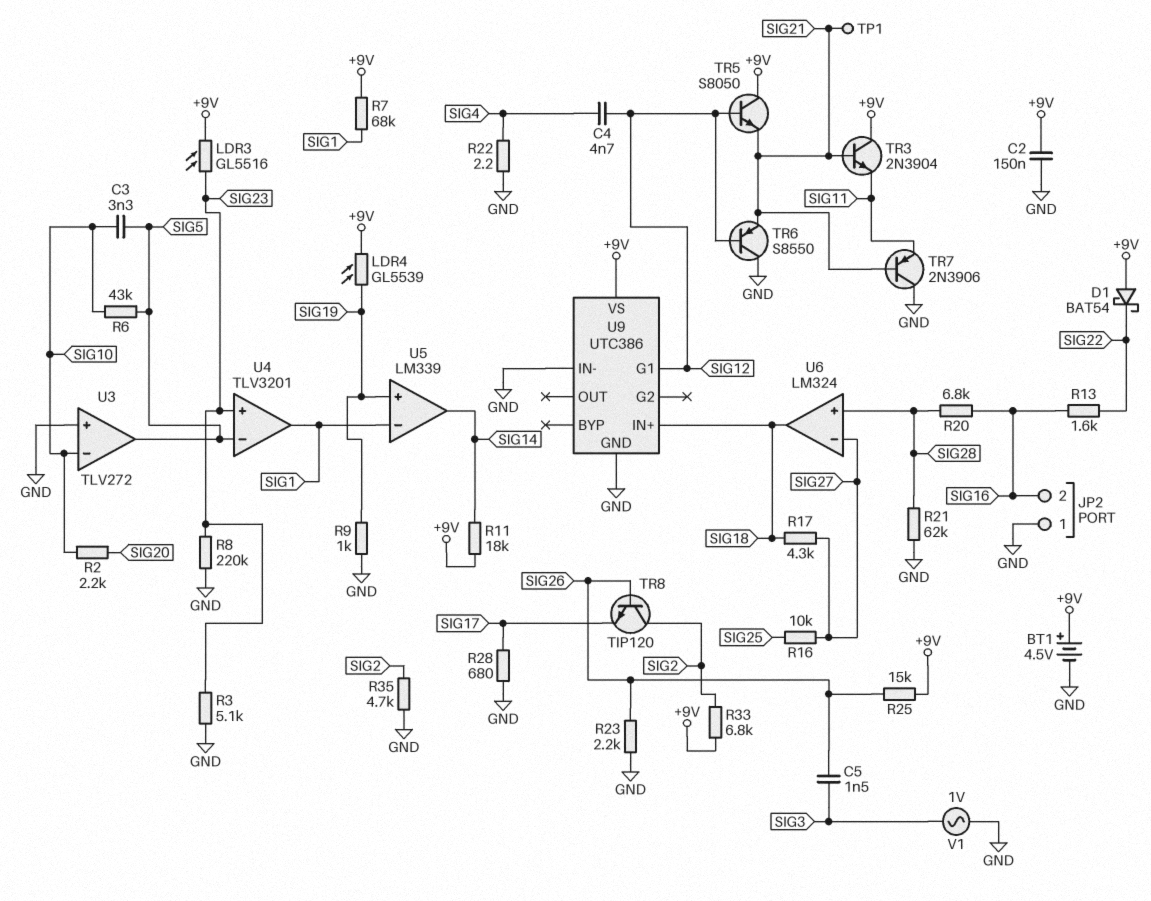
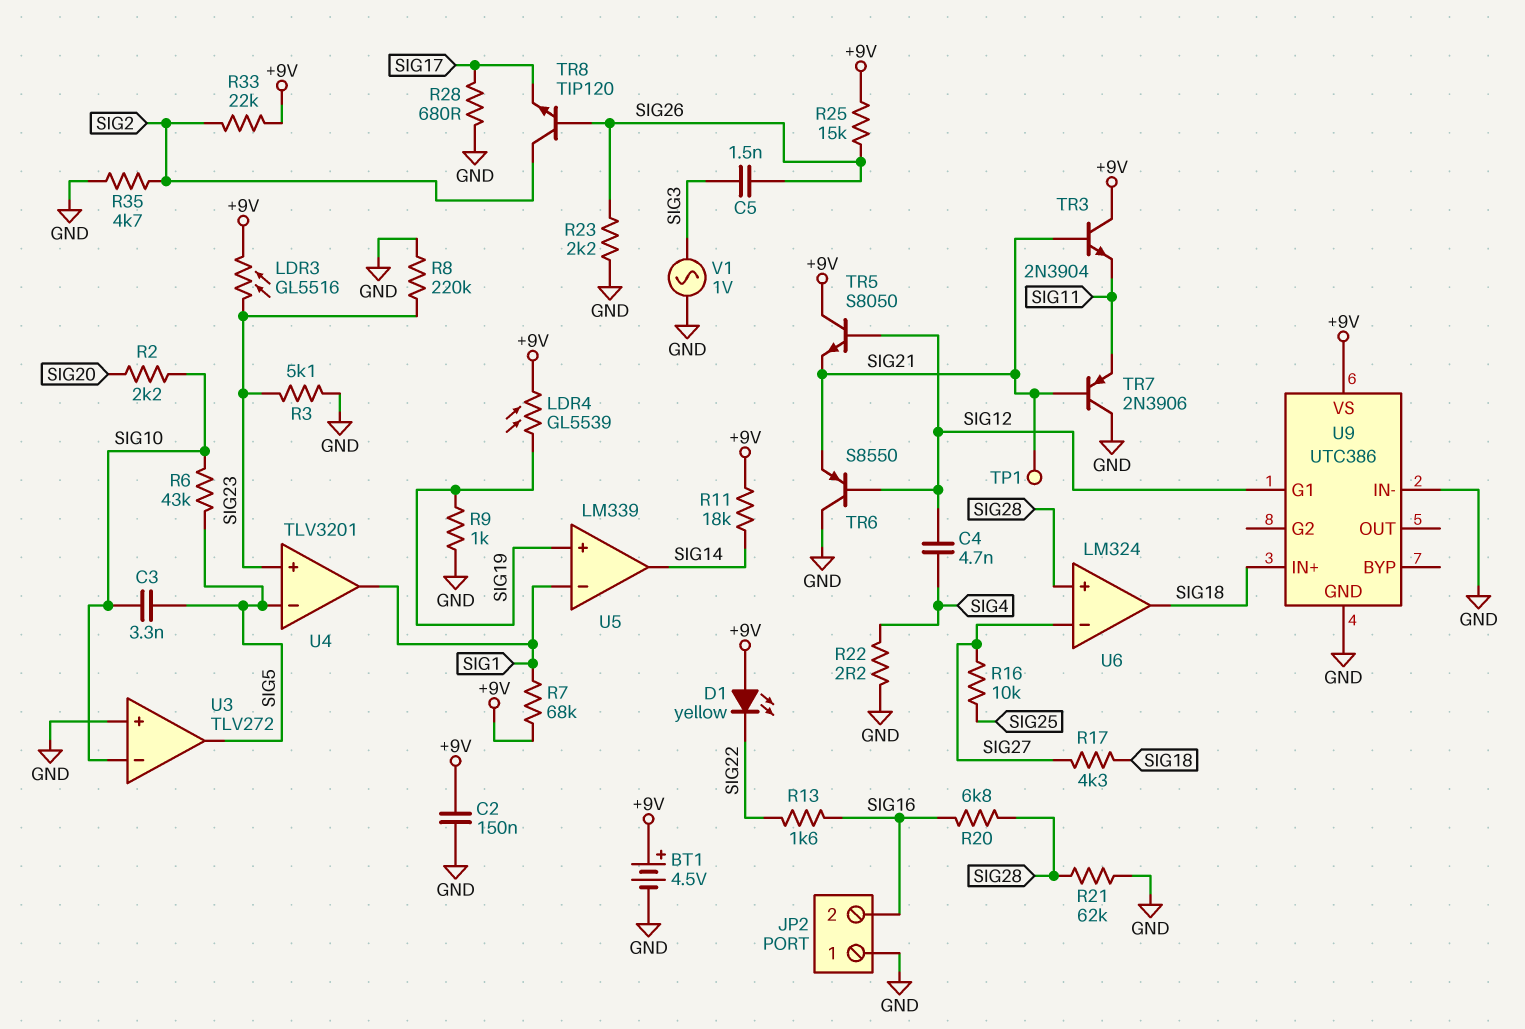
D1: schottky BAT54 (A +9V, K SIG22) -> LED yellow (A +9V, K SIG22)
R33: 6.8k (+9V, SIG2) -> 22k (+9V, SIG2)

